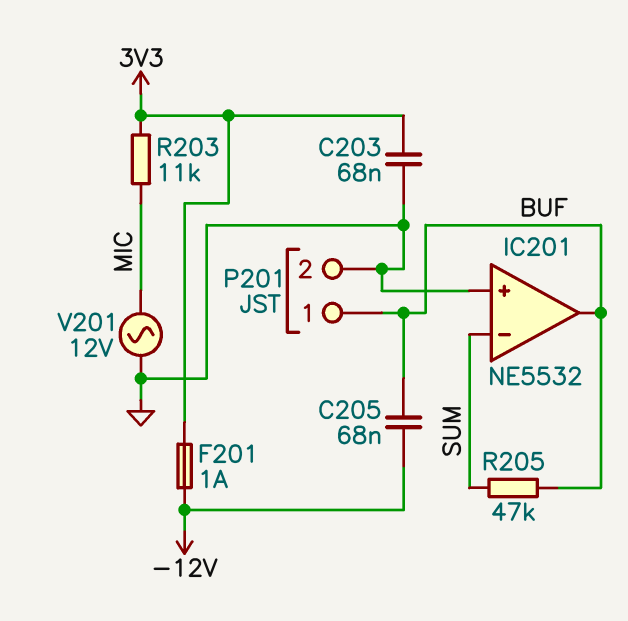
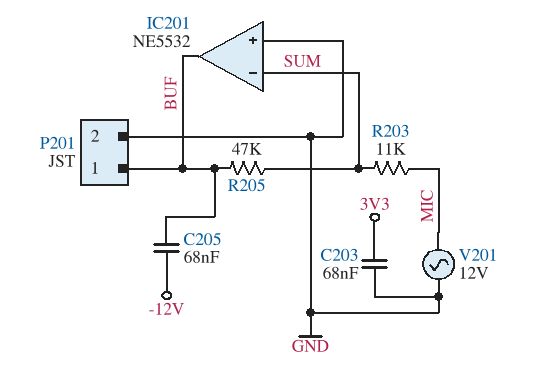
F201: 1A (-12V, 3V3) -> none
R203: 11k (3V3, MIC) -> 11k (MIC, SUM)

